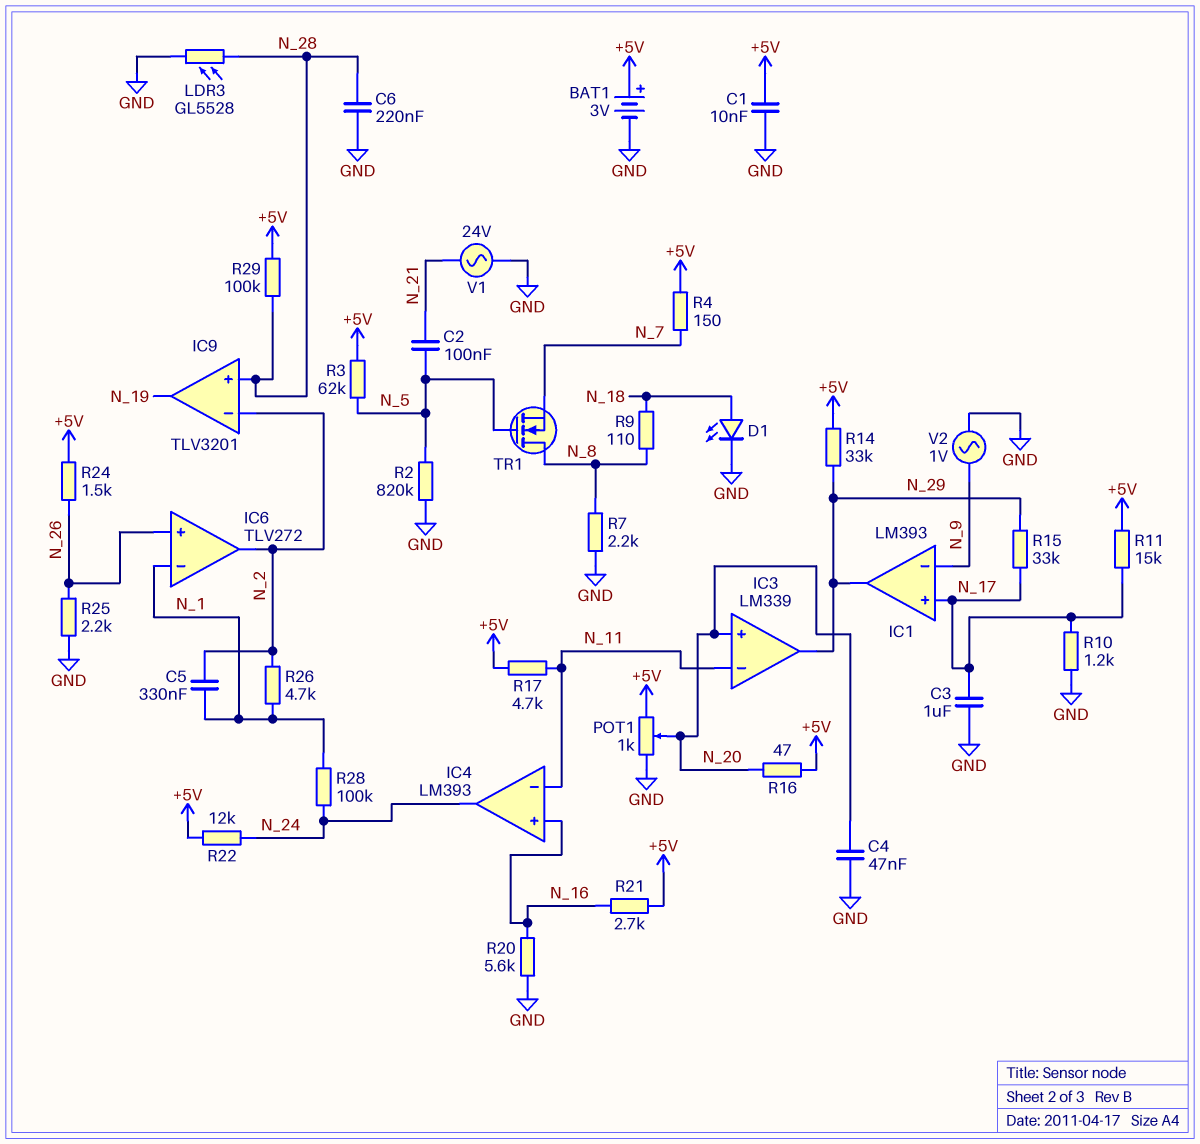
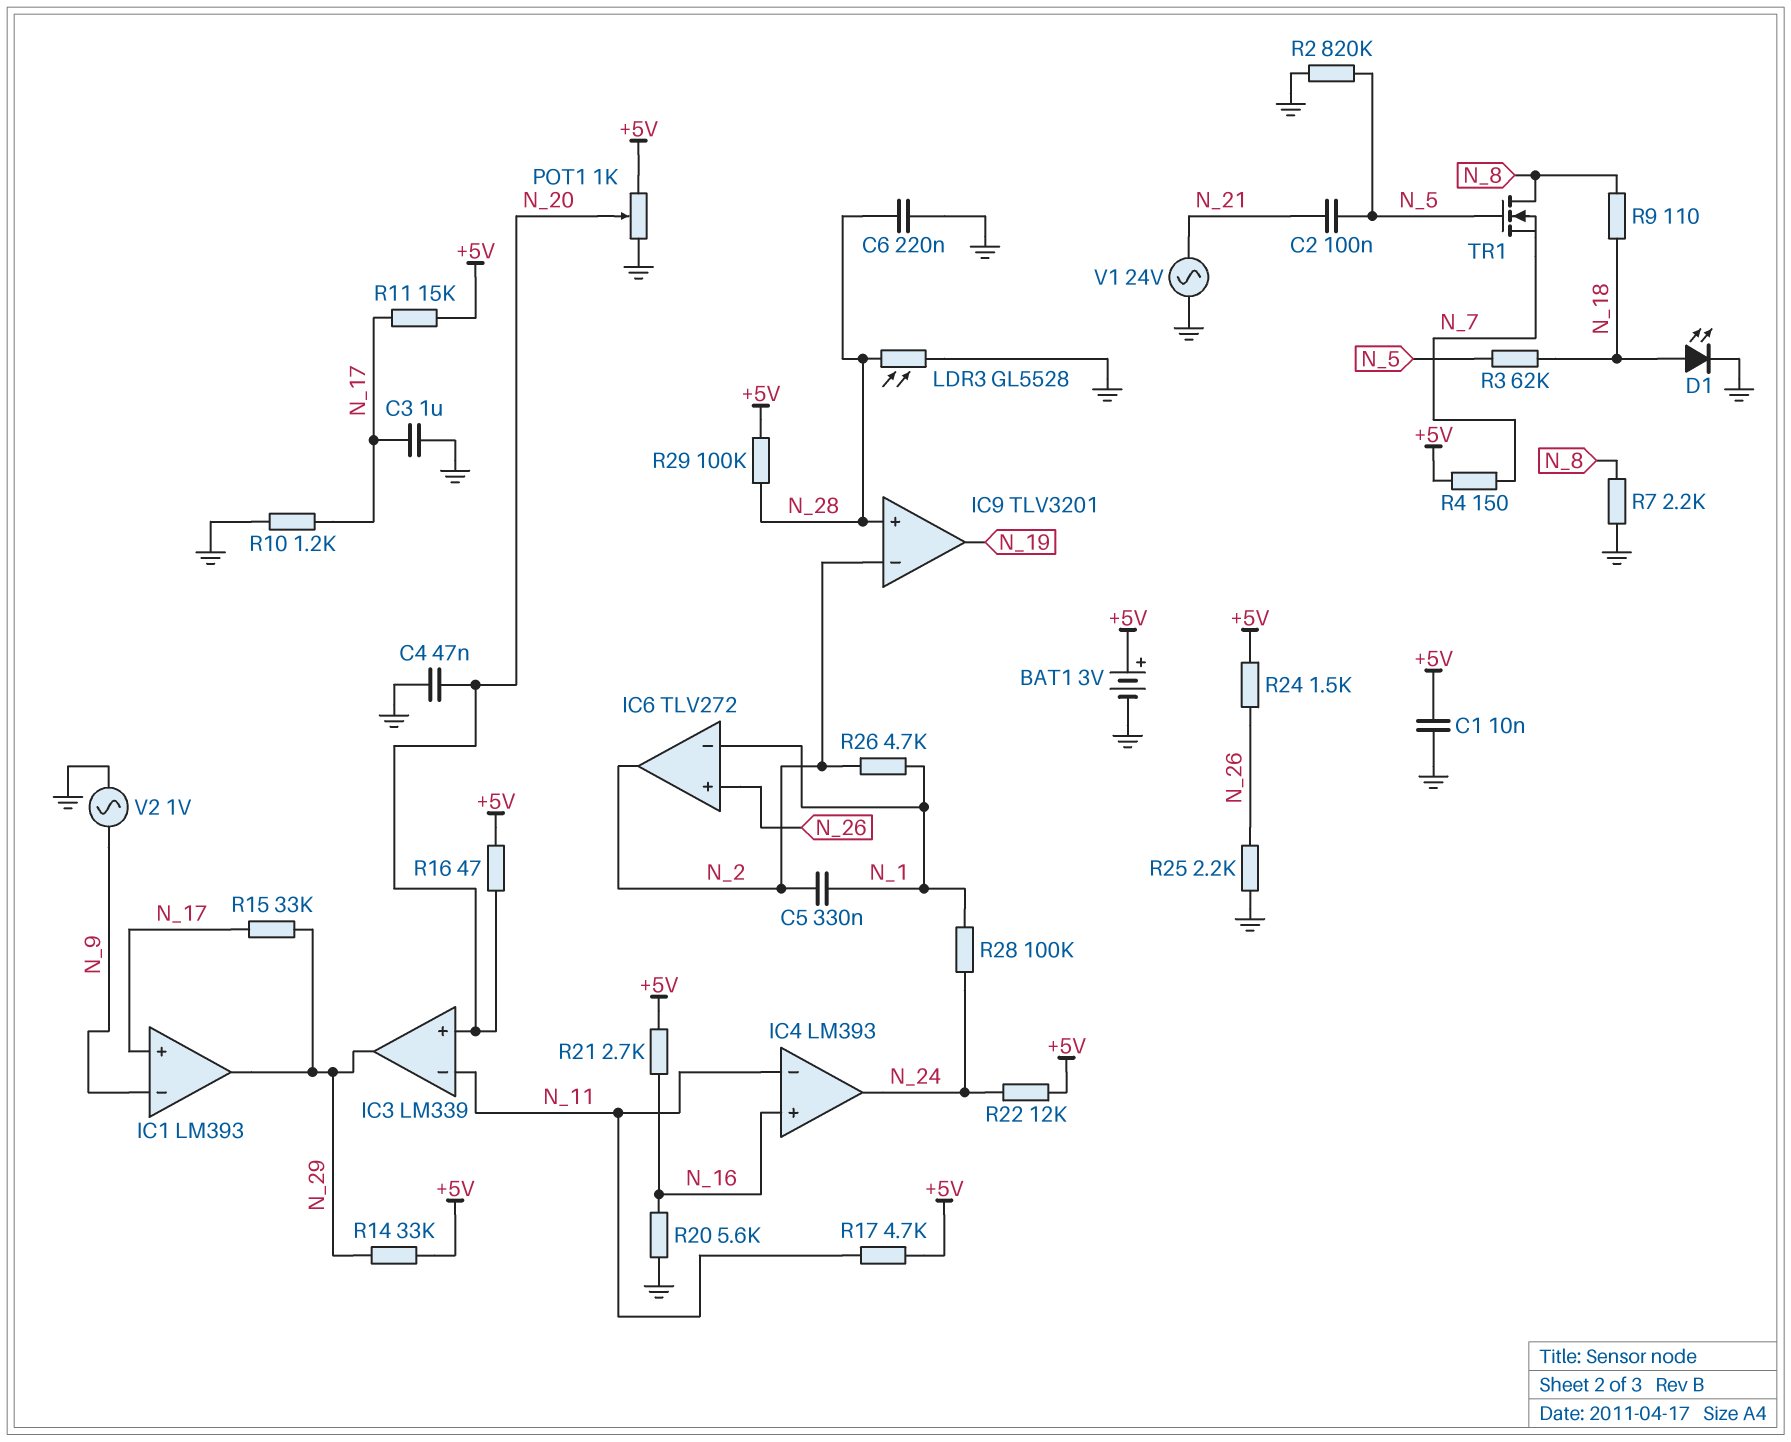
R3: 62k (+5V, N_5) -> 62k (N_5, N_18)

